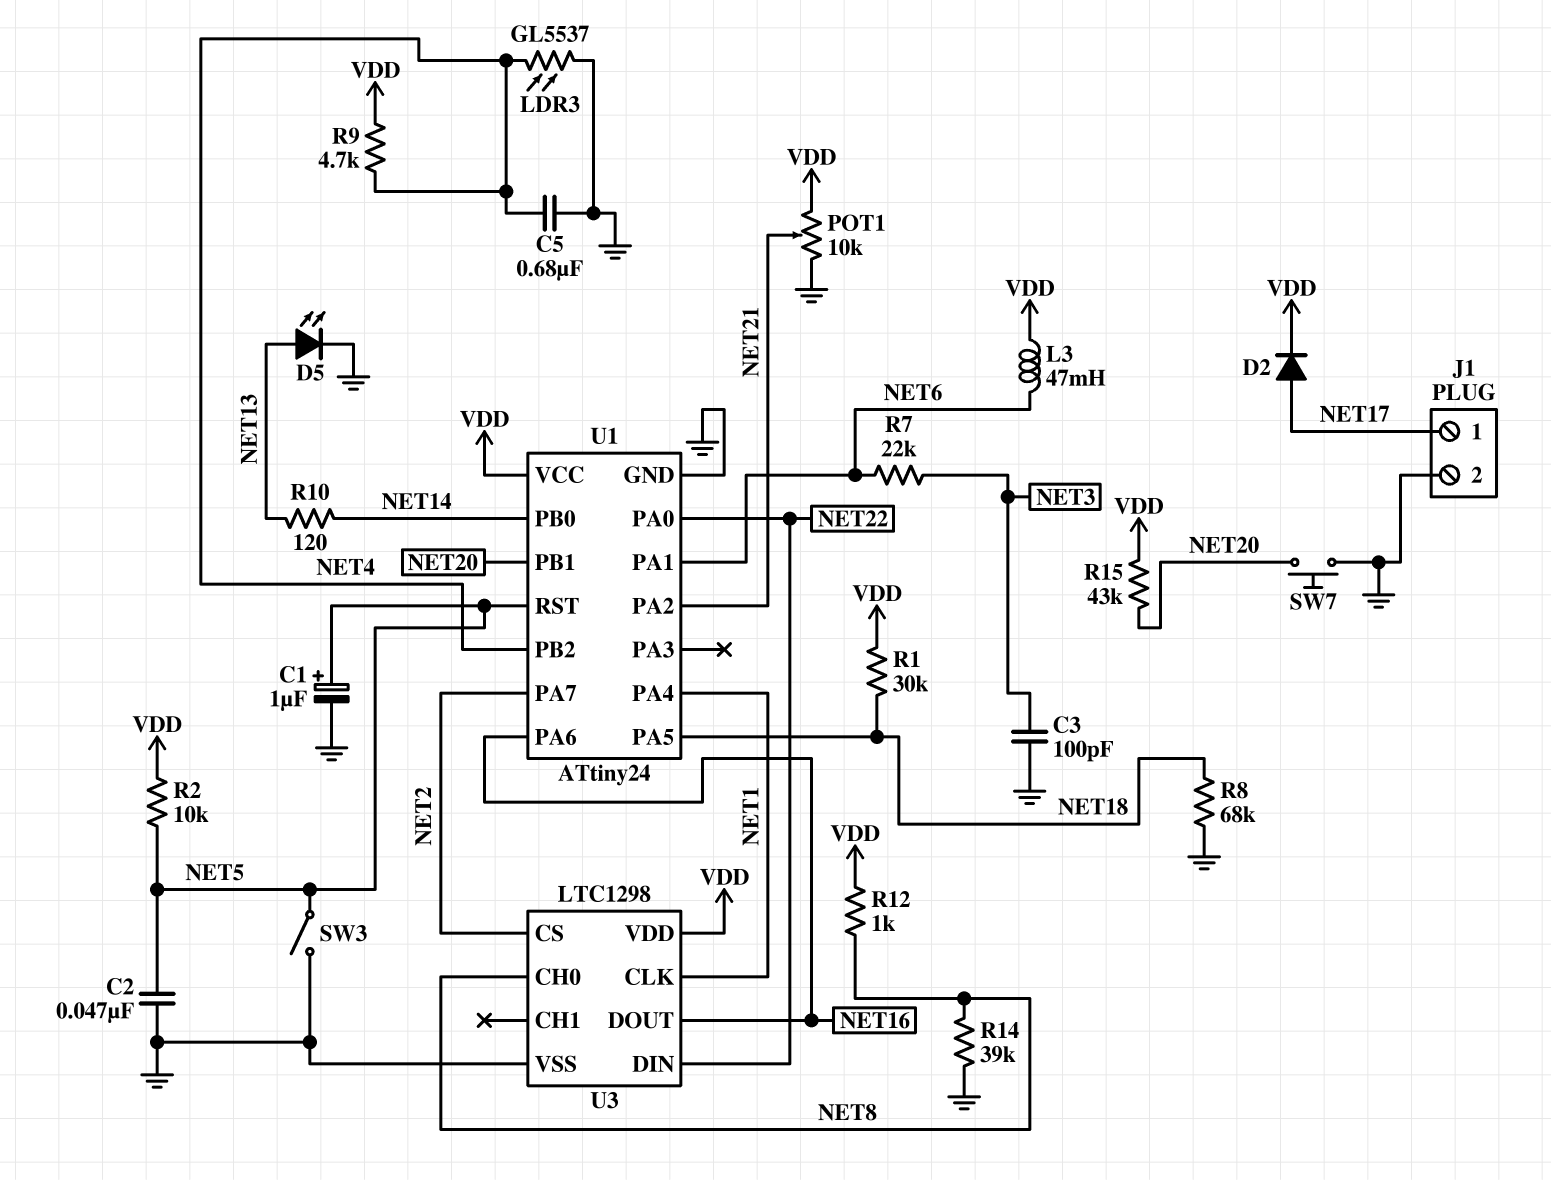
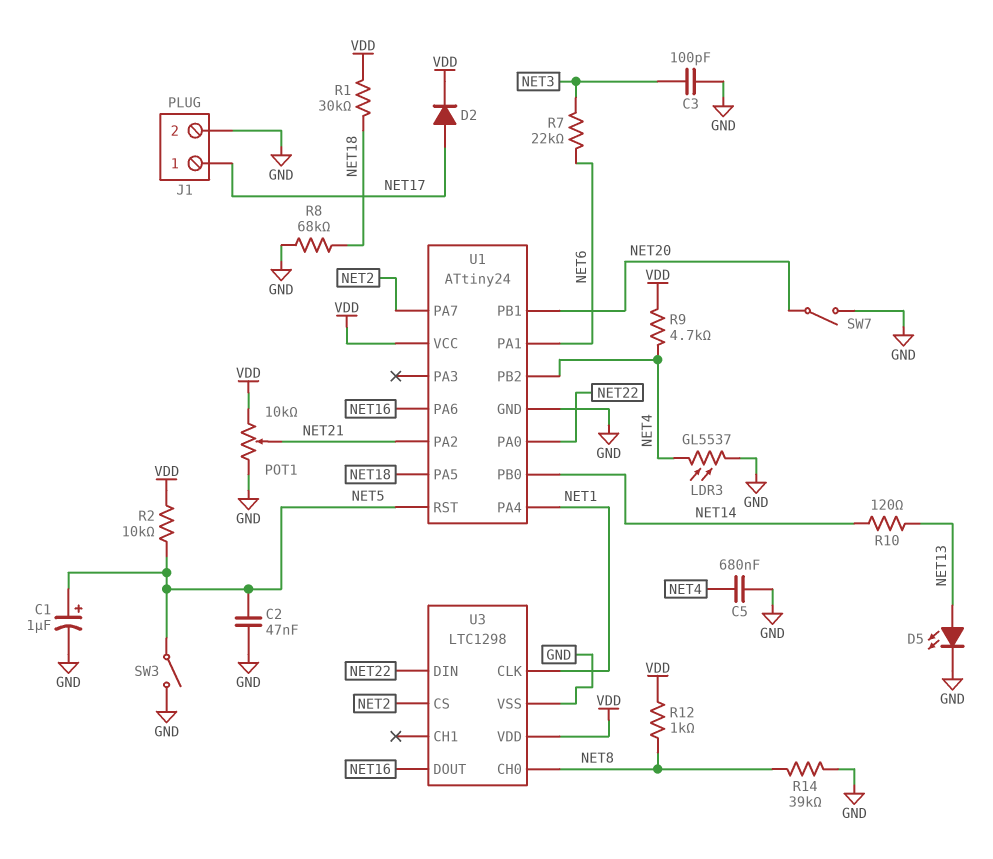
L3: 47mH (NET6, VDD) -> none
R15: 43k (NET20, VDD) -> none
SW7: button (GND, NET20) -> switch (GND, NET20)

